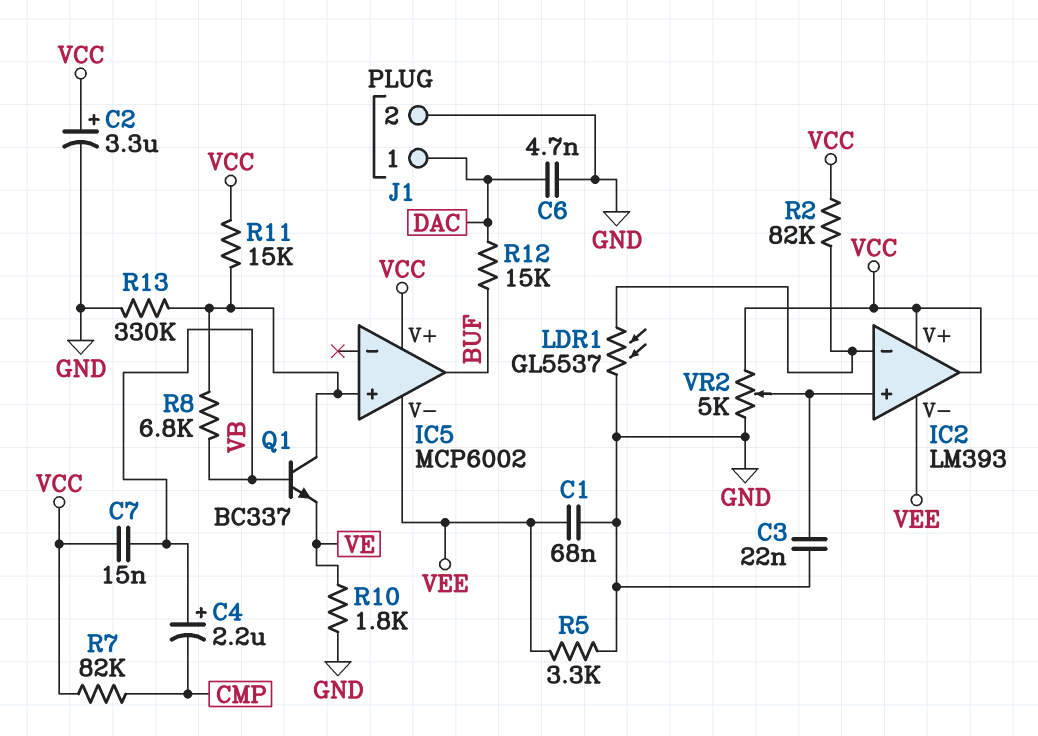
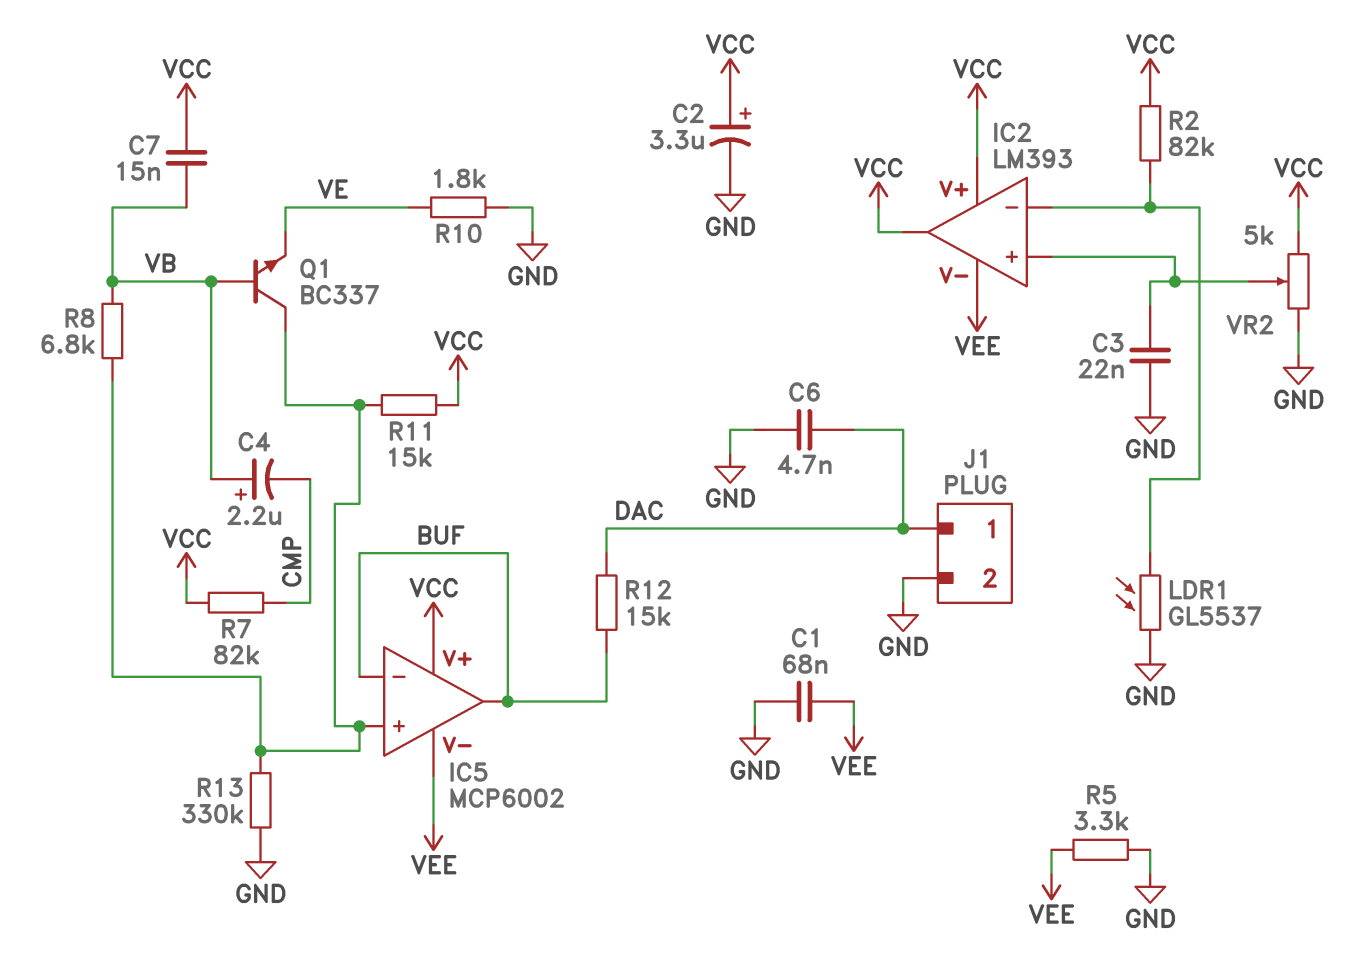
IC5 pin in-: none -> BUF

